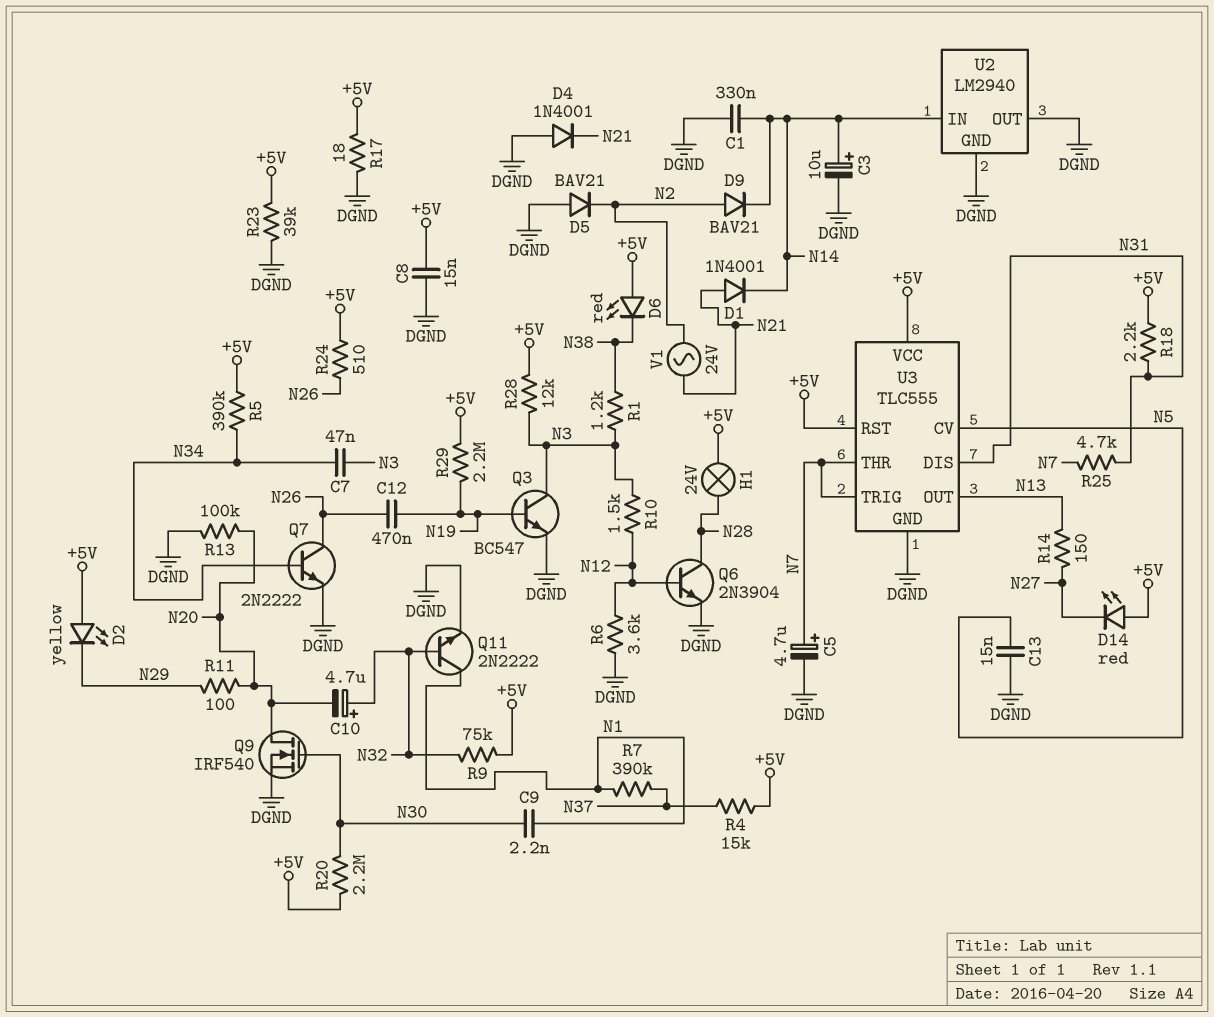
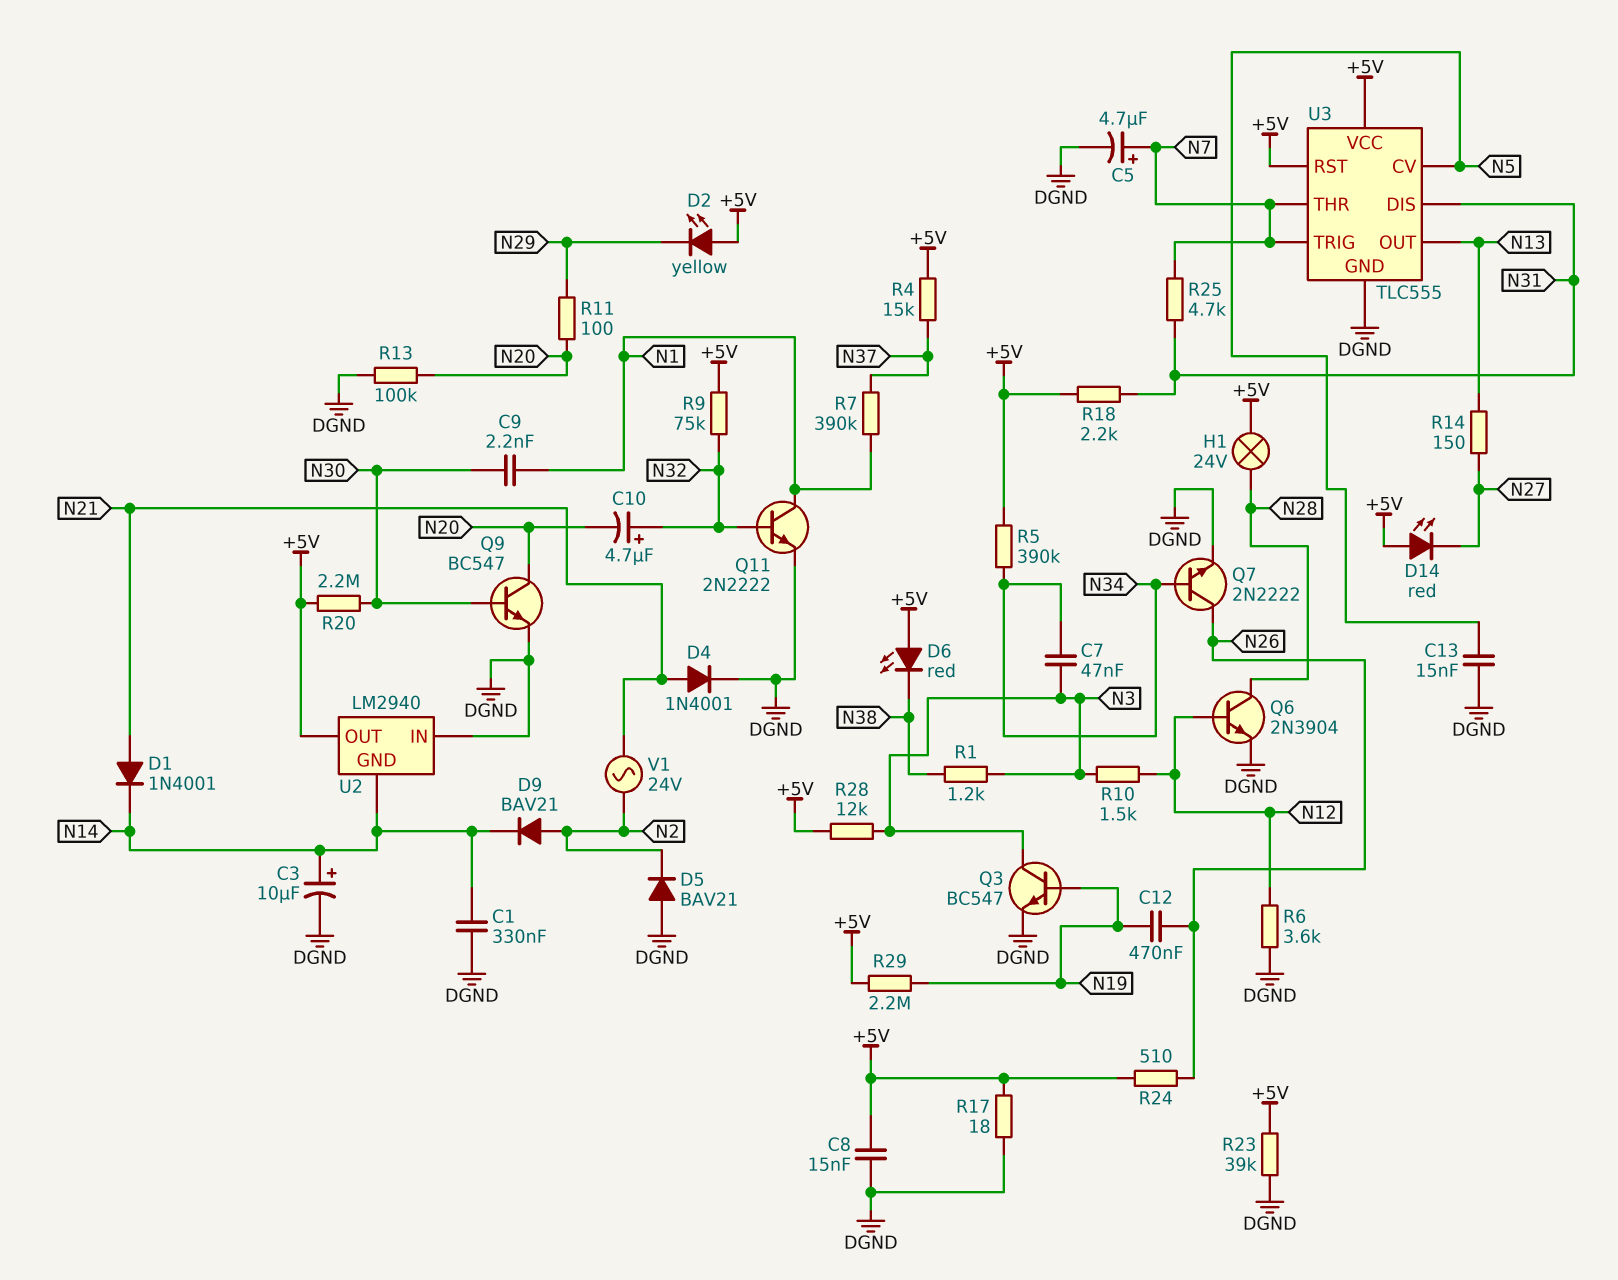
D4: diode 1N4001 (A DGND, K N21) -> diode 1N4001 (A N21, K DGND)
Q9: NMOS IRF540 (G N30, D N20, S DGND) -> NPN BC547 (B N30, C N20, E DGND)
U2 pin GND: DGND -> N14
U2 pin IN: N14 -> DGND
U2 pin OUT: DGND -> +5V

